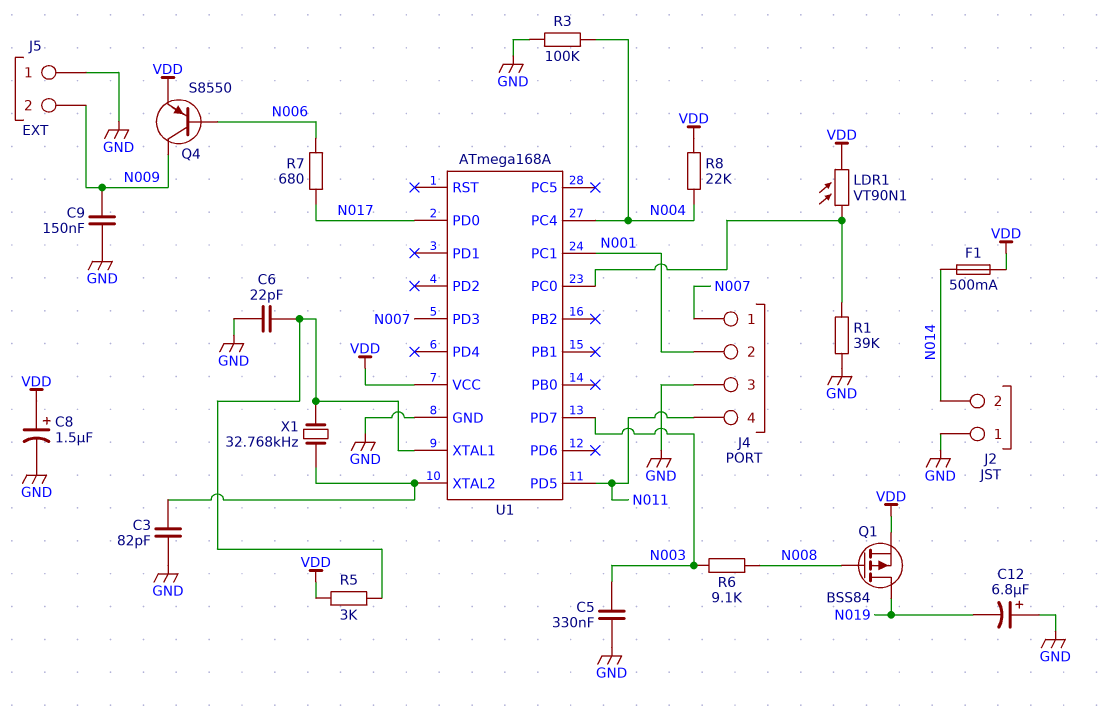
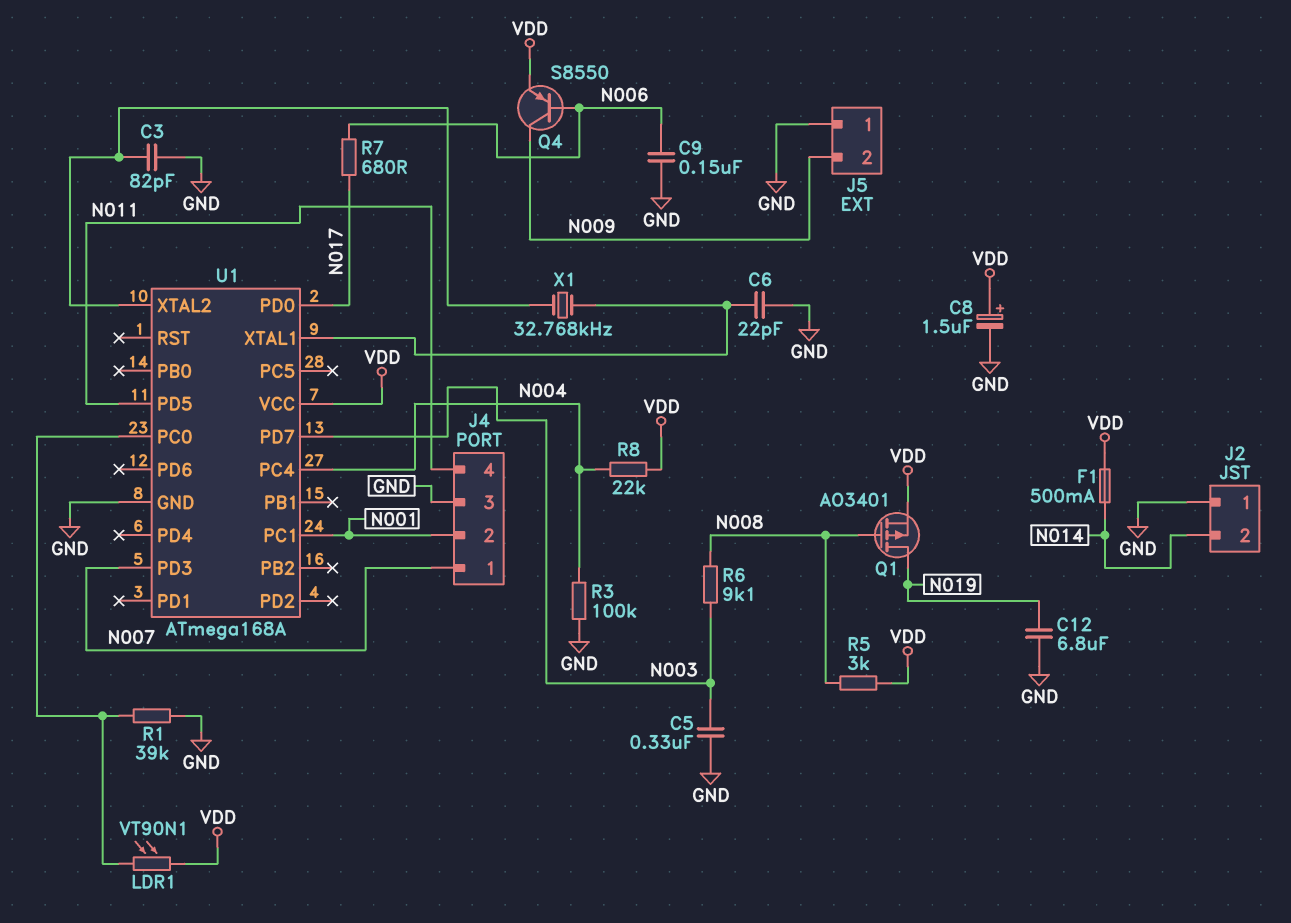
C9: 150nF (GND, N009) -> 150nF (GND, N006)
C12: 6.8uF (plus GND, minus N019) -> 6.8uF (GND, N019)
Q1: PMOS BSS84 (G N008, D N019, S VDD) -> PMOS AO3401 (G N008, D N019, S VDD)
R5: 3k (U1/XTAL1, VDD) -> 3k (N008, VDD)

